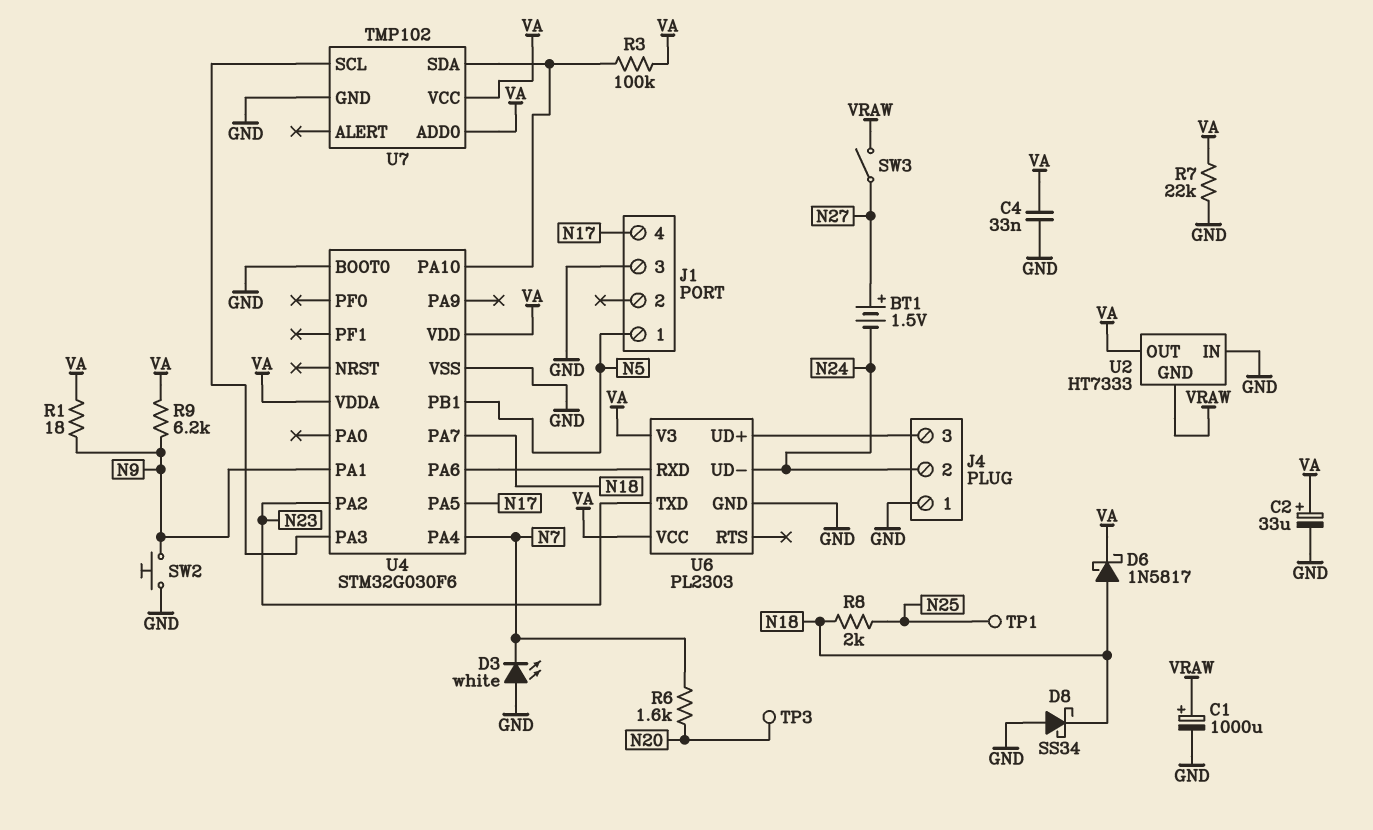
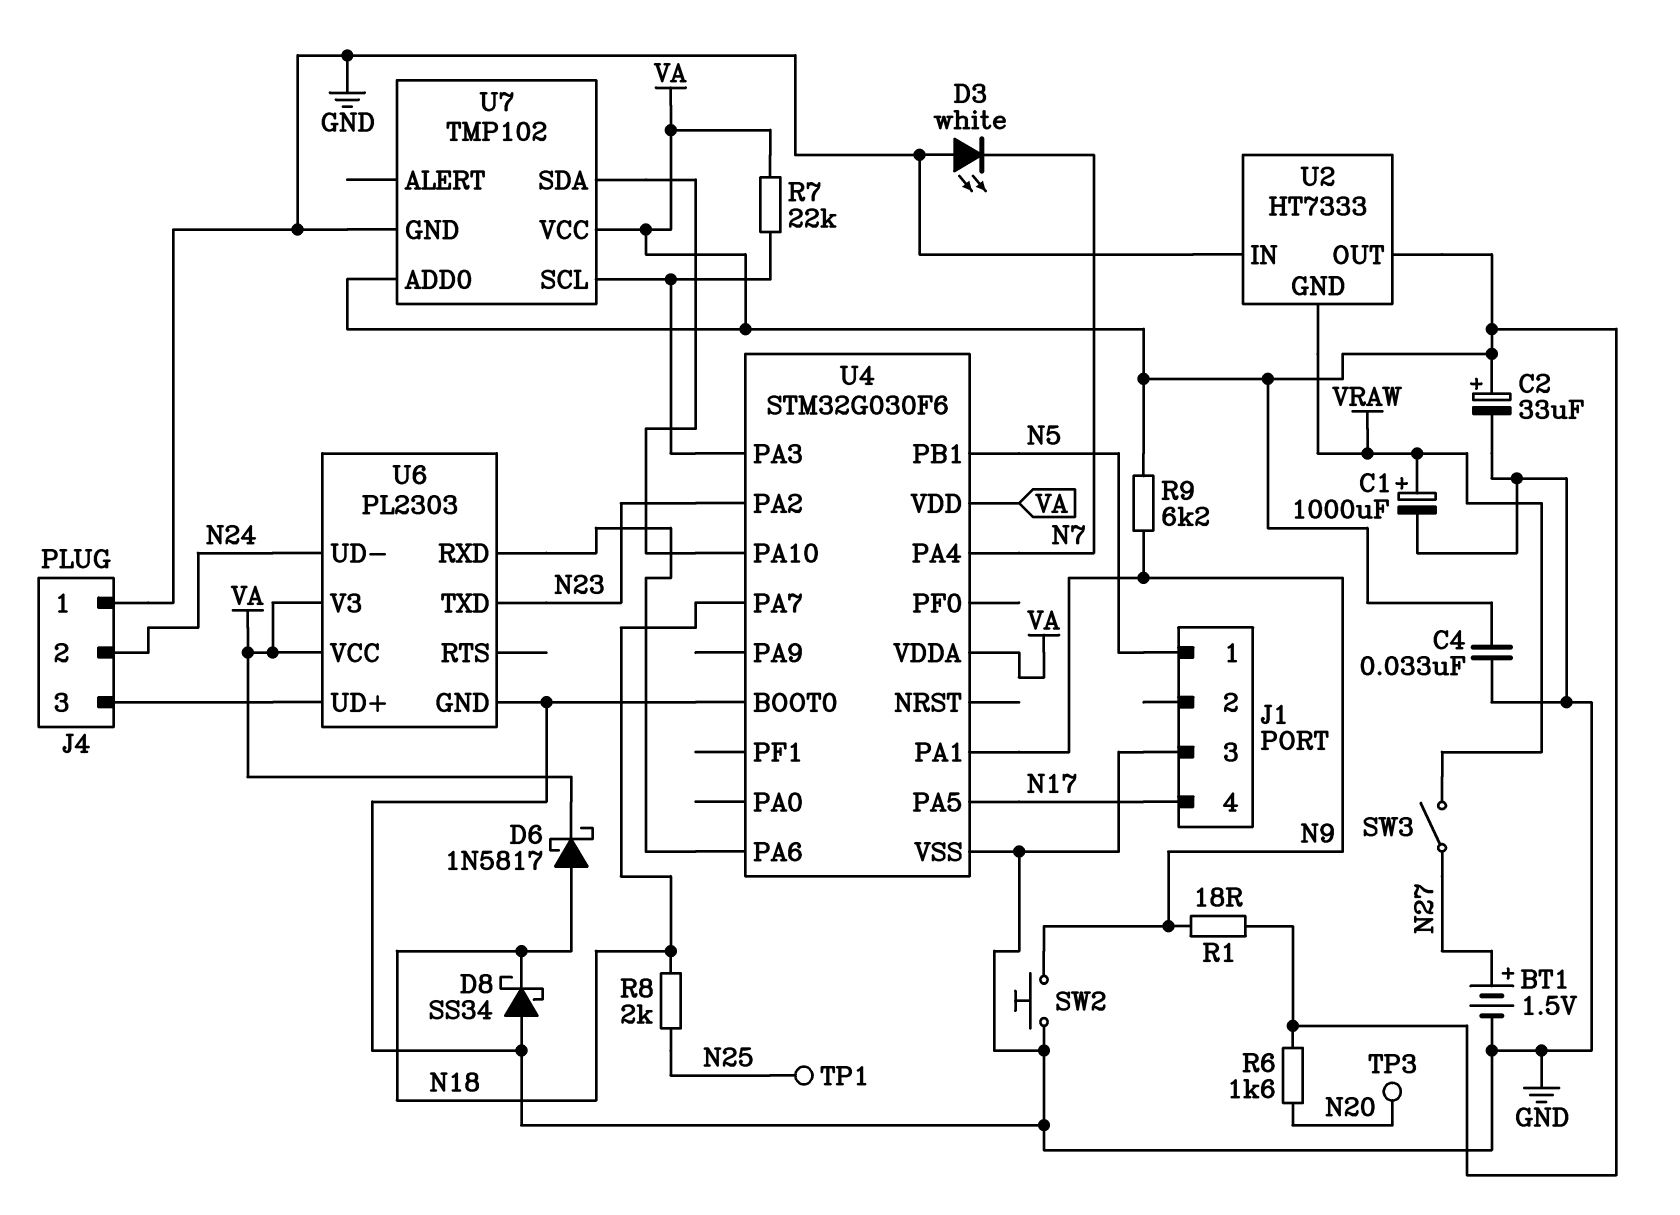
BT1: 1.5V (plus N27, minus N24) -> 1.5V (plus N27, minus GND)
R3: 100k (U4/PA10, VA) -> none
R6: 1.6k (N7, N20) -> 1.6k (N20, VA)
R7: 22k (GND, VA) -> 22k (U4/PA3, VA)

